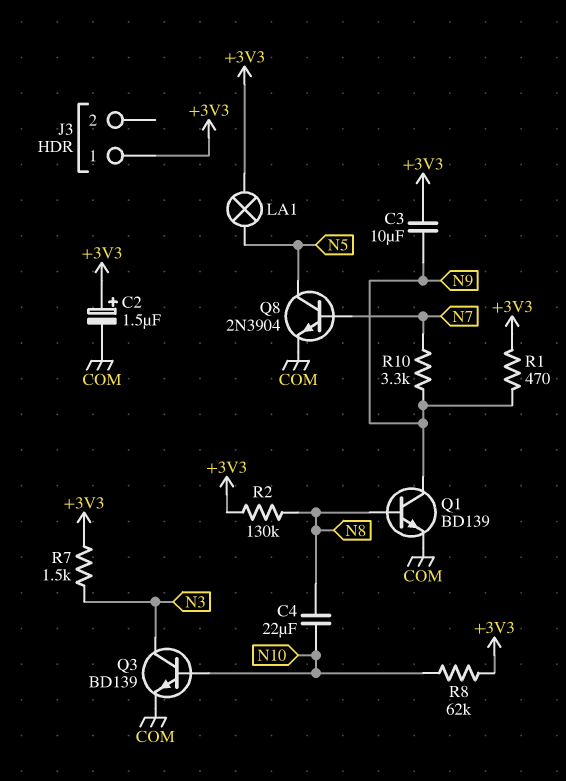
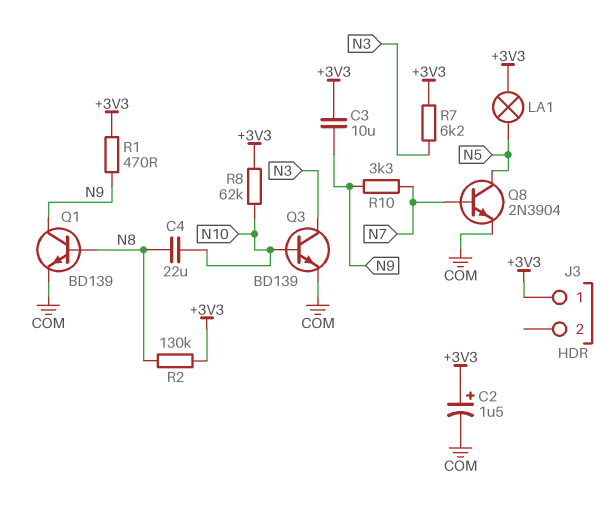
R7: 1.5k (+3V3, N3) -> 6.2k (+3V3, N3)

